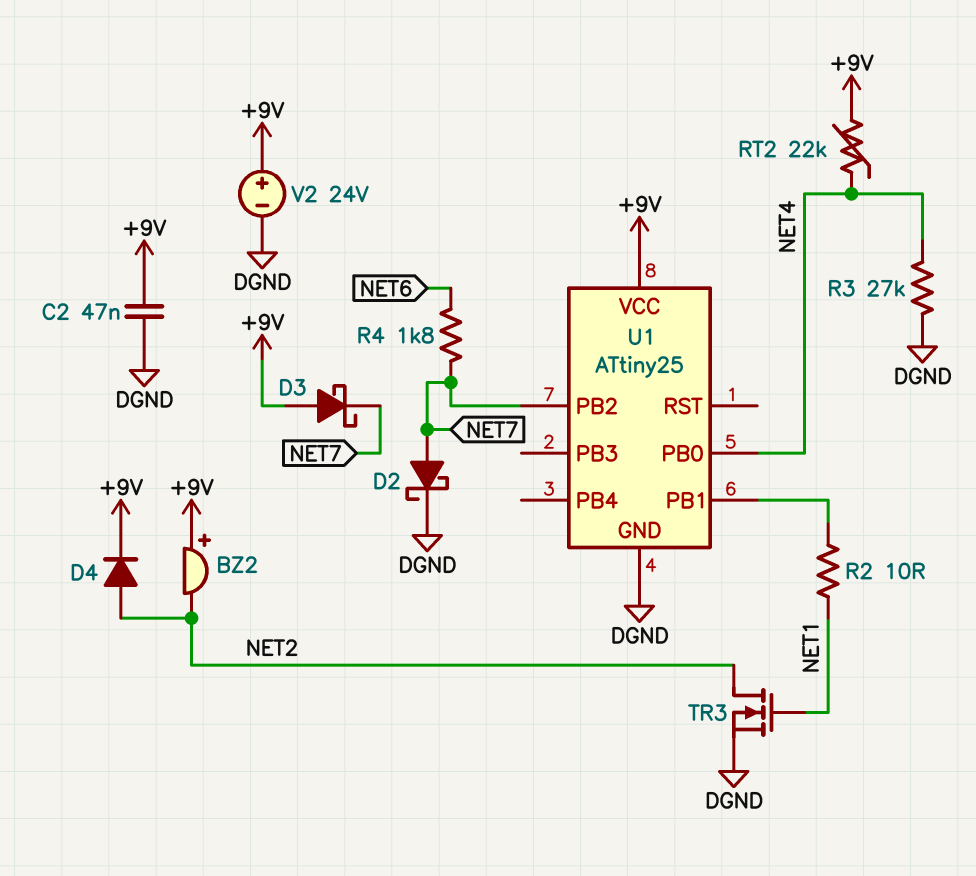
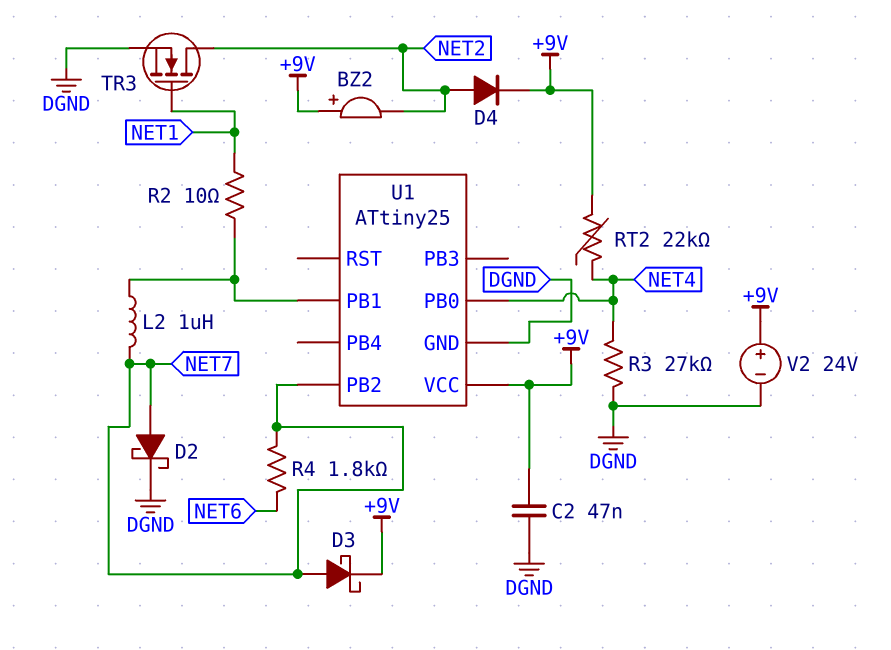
D3: schottky (A +9V, K NET7) -> schottky (A NET7, K +9V)
L2: none -> 1uH (NET7, U1/PB1)

